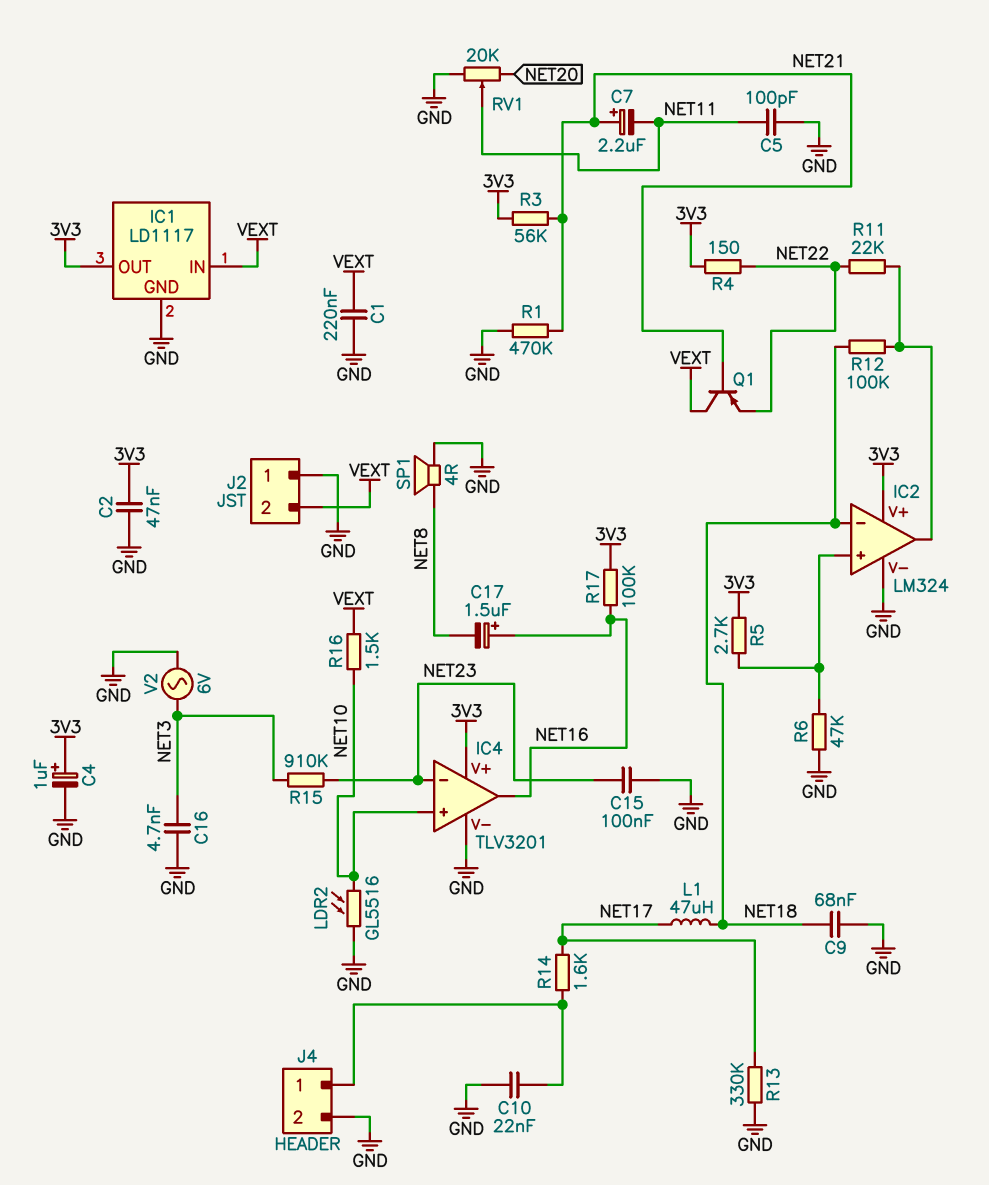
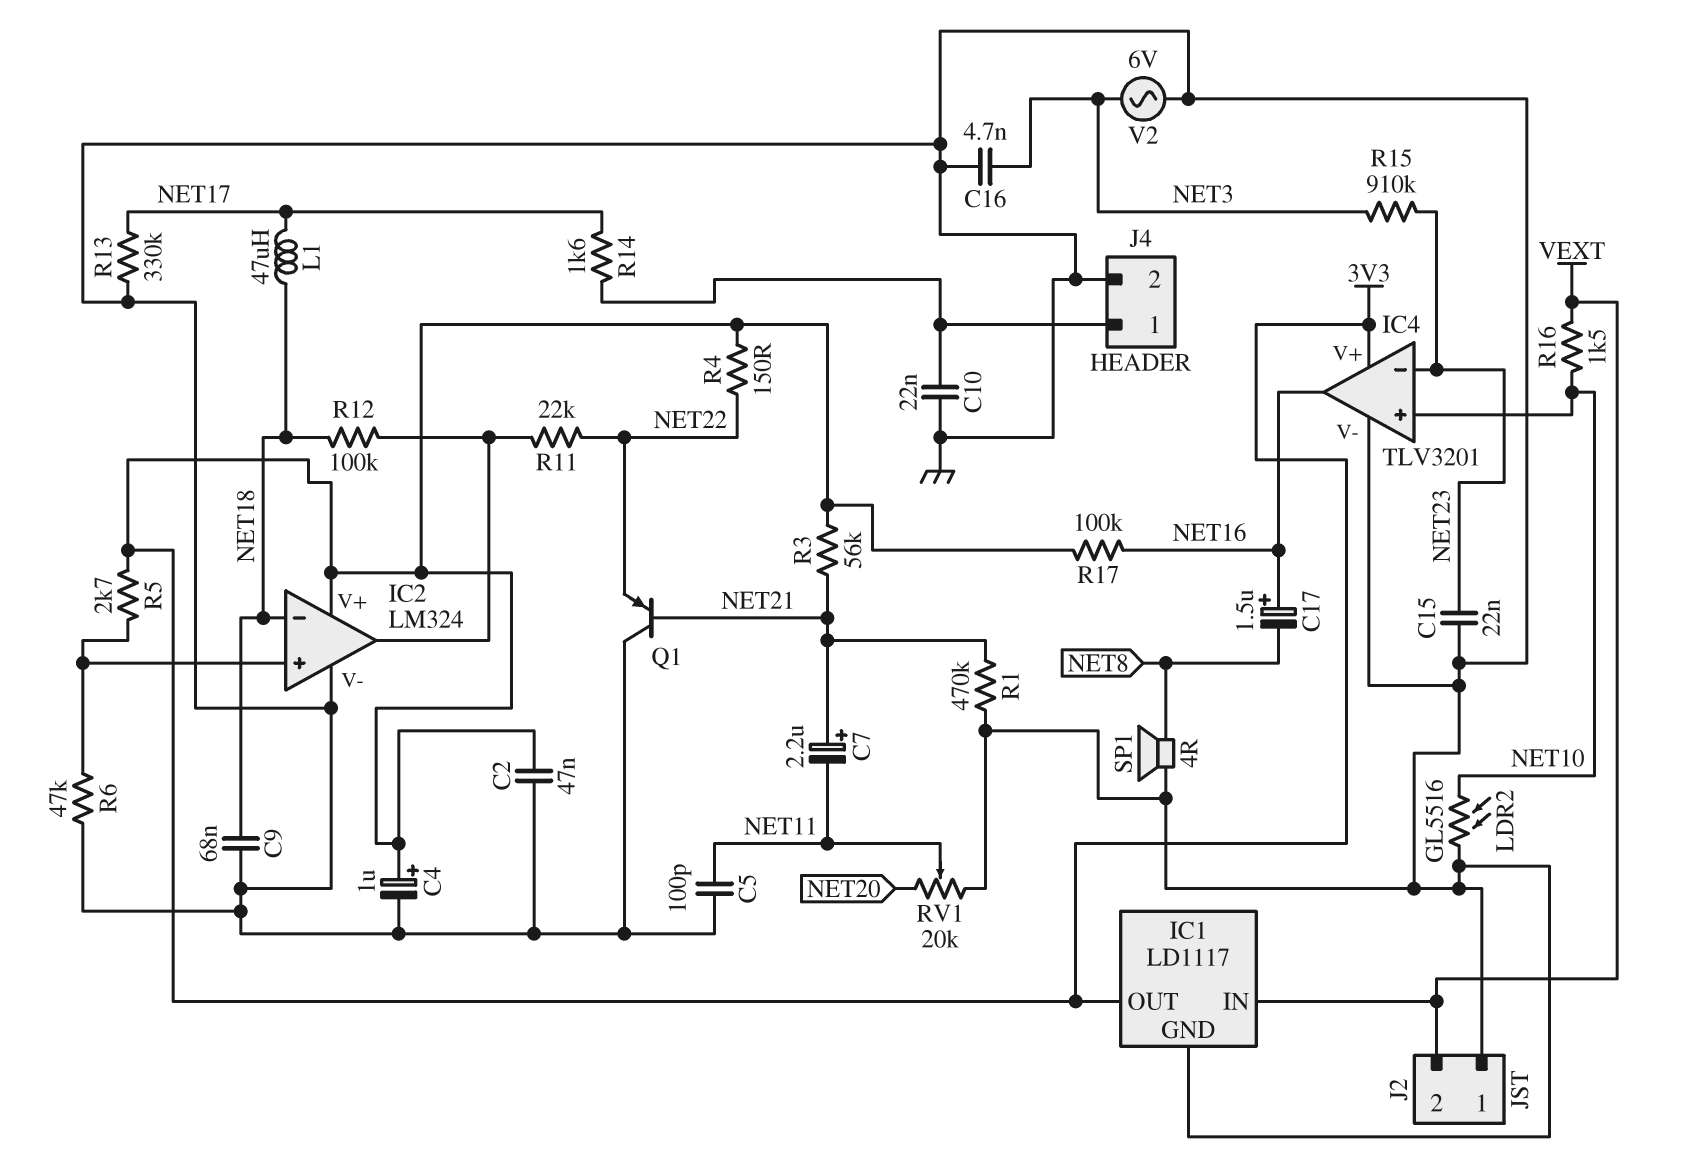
C1: 220nF (GND, VEXT) -> none
C15: 100nF (GND, NET23) -> 22nF (GND, NET23)
Q1: PNP (B NET21, C VEXT, E NET22) -> PNP (B NET21, C GND, E NET22)

